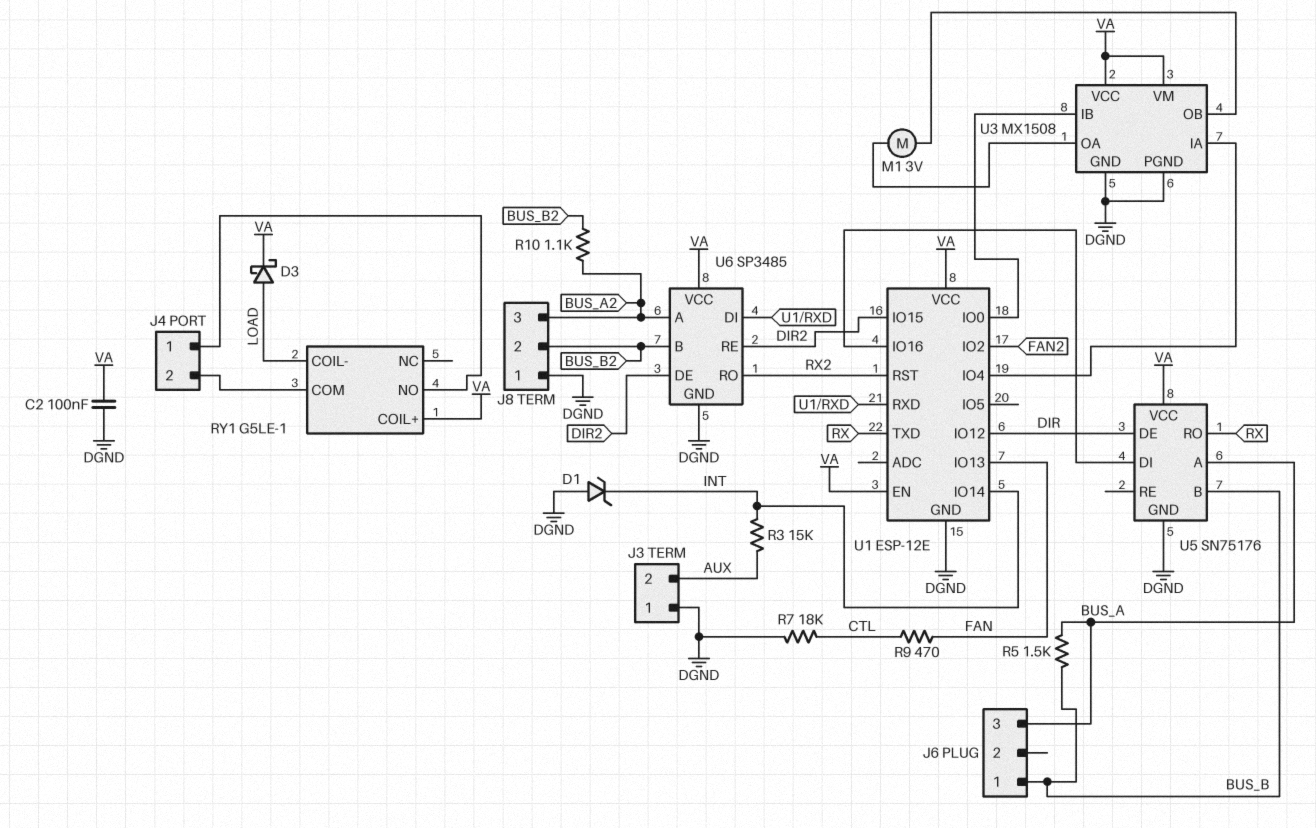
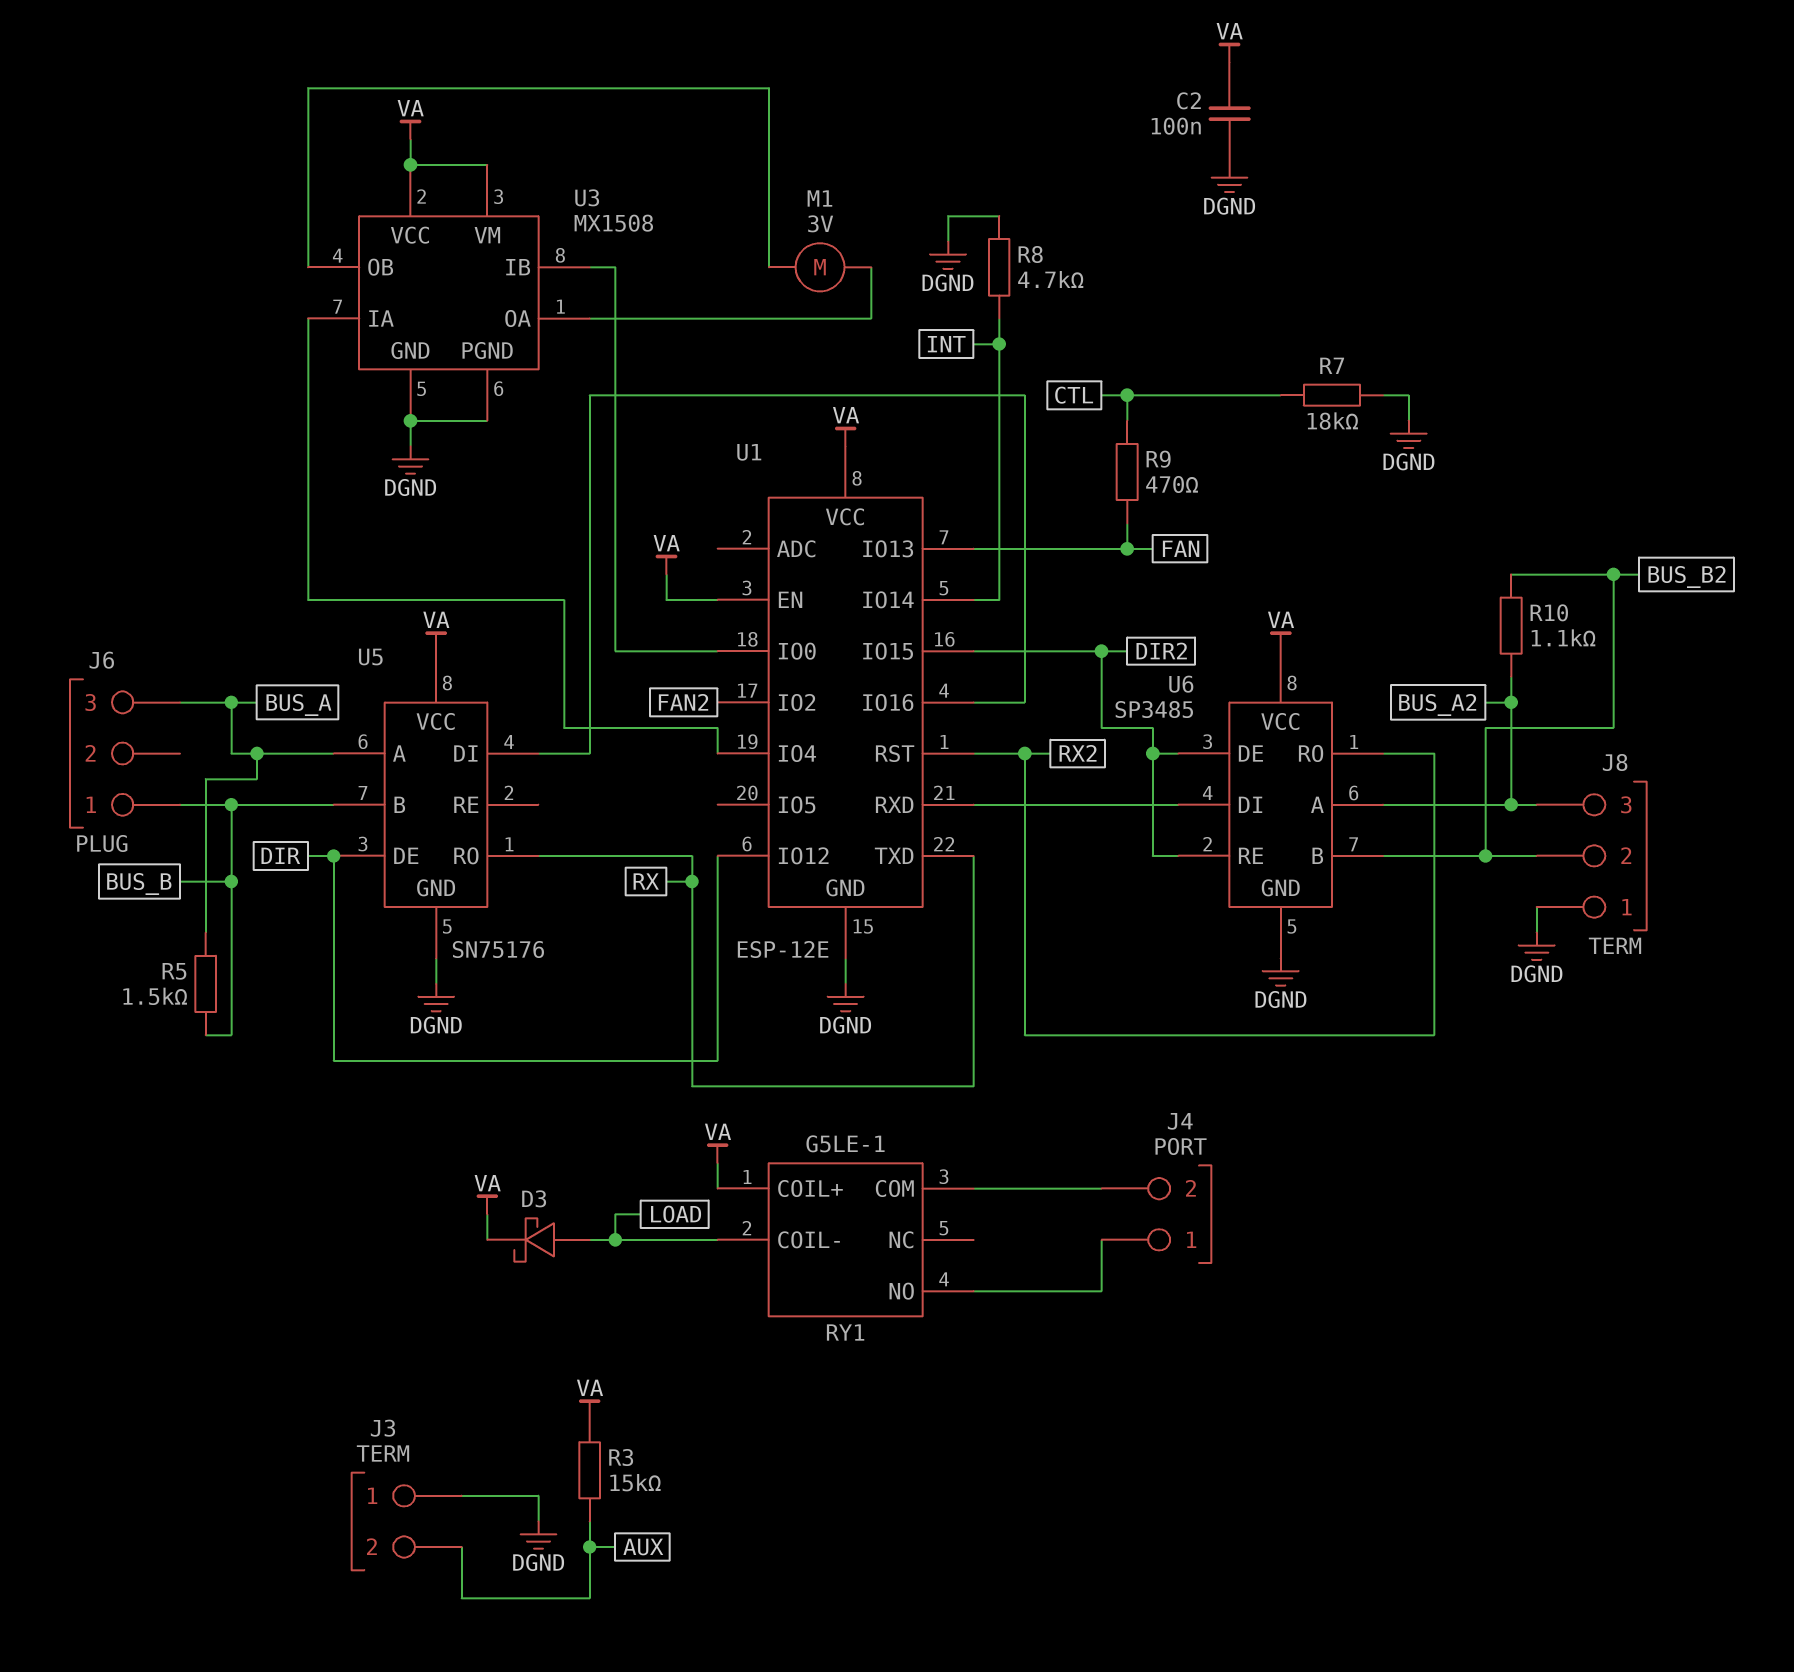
D1: zener (A DGND, K INT) -> none
R3: 15k (AUX, INT) -> 15k (AUX, VA)
R8: none -> 4.7k (DGND, INT)

